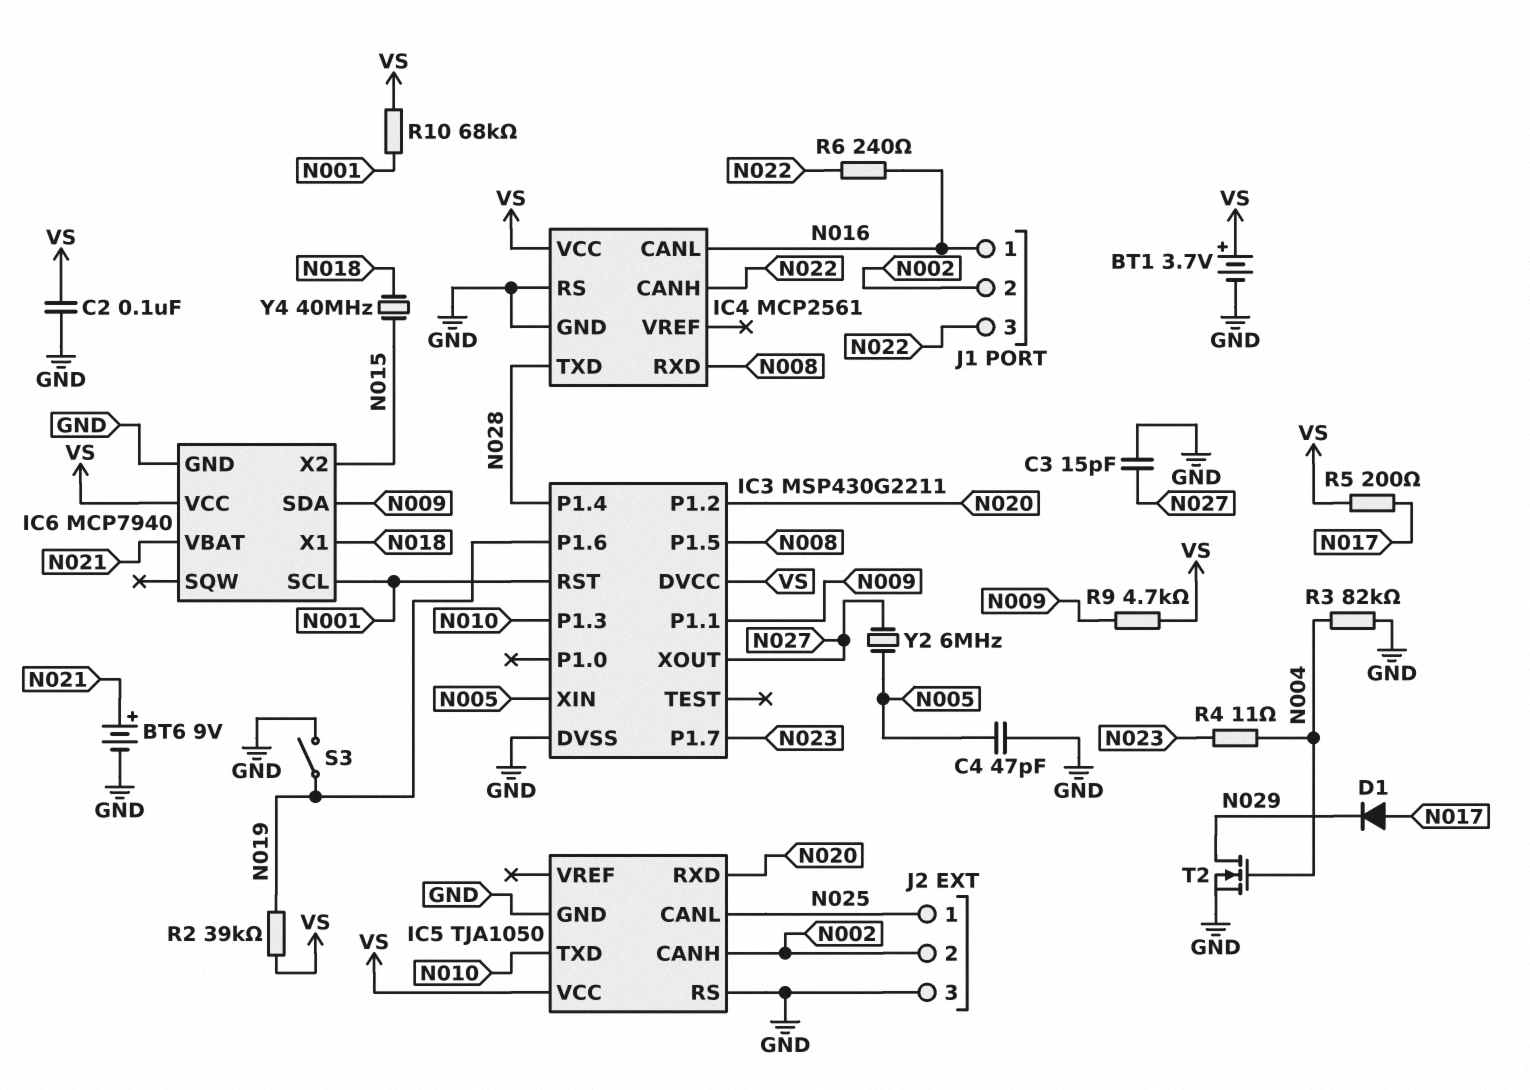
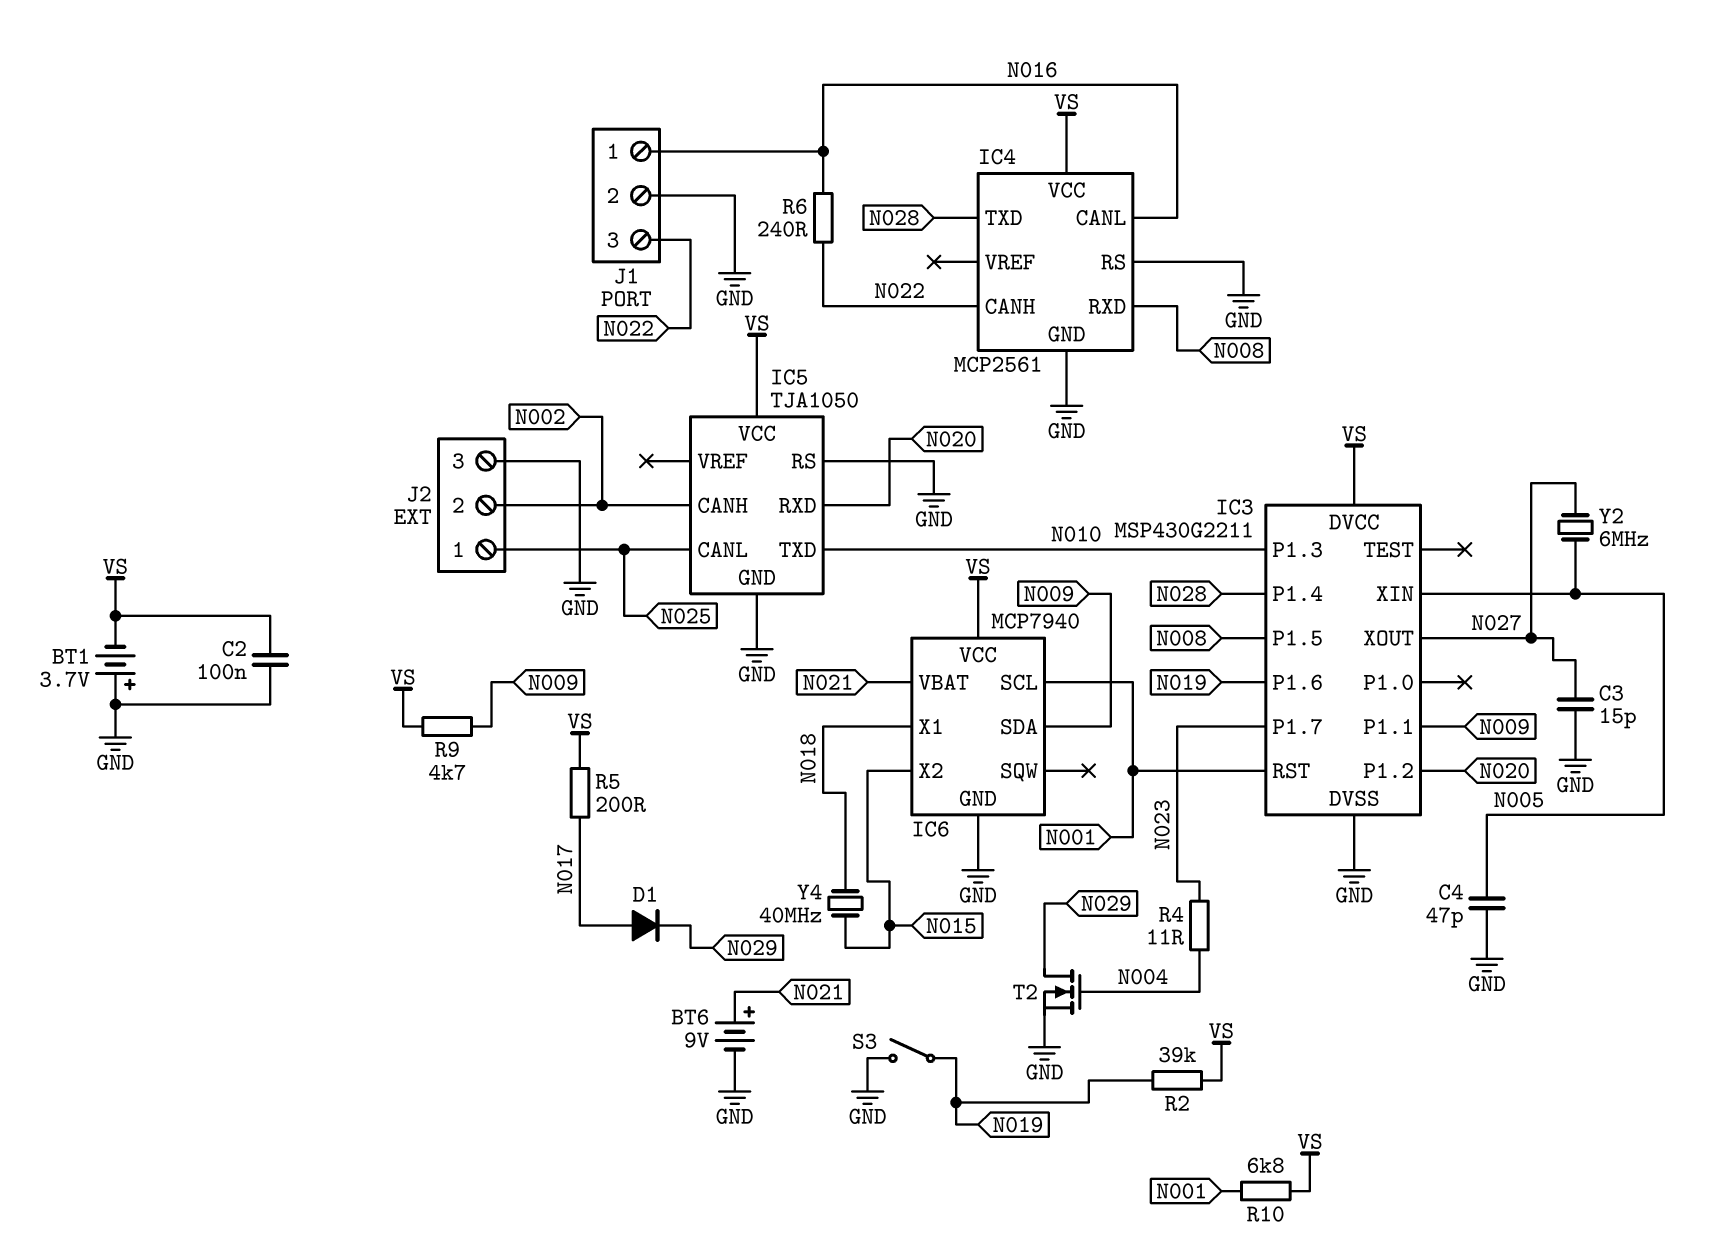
BT1: 3.7V (plus VS, minus GND) -> 3.7V (plus GND, minus VS)
J1 pin 2: N002 -> GND
R3: 82k (GND, N004) -> none
R10: 68k (N001, VS) -> 6.8k (N001, VS)

